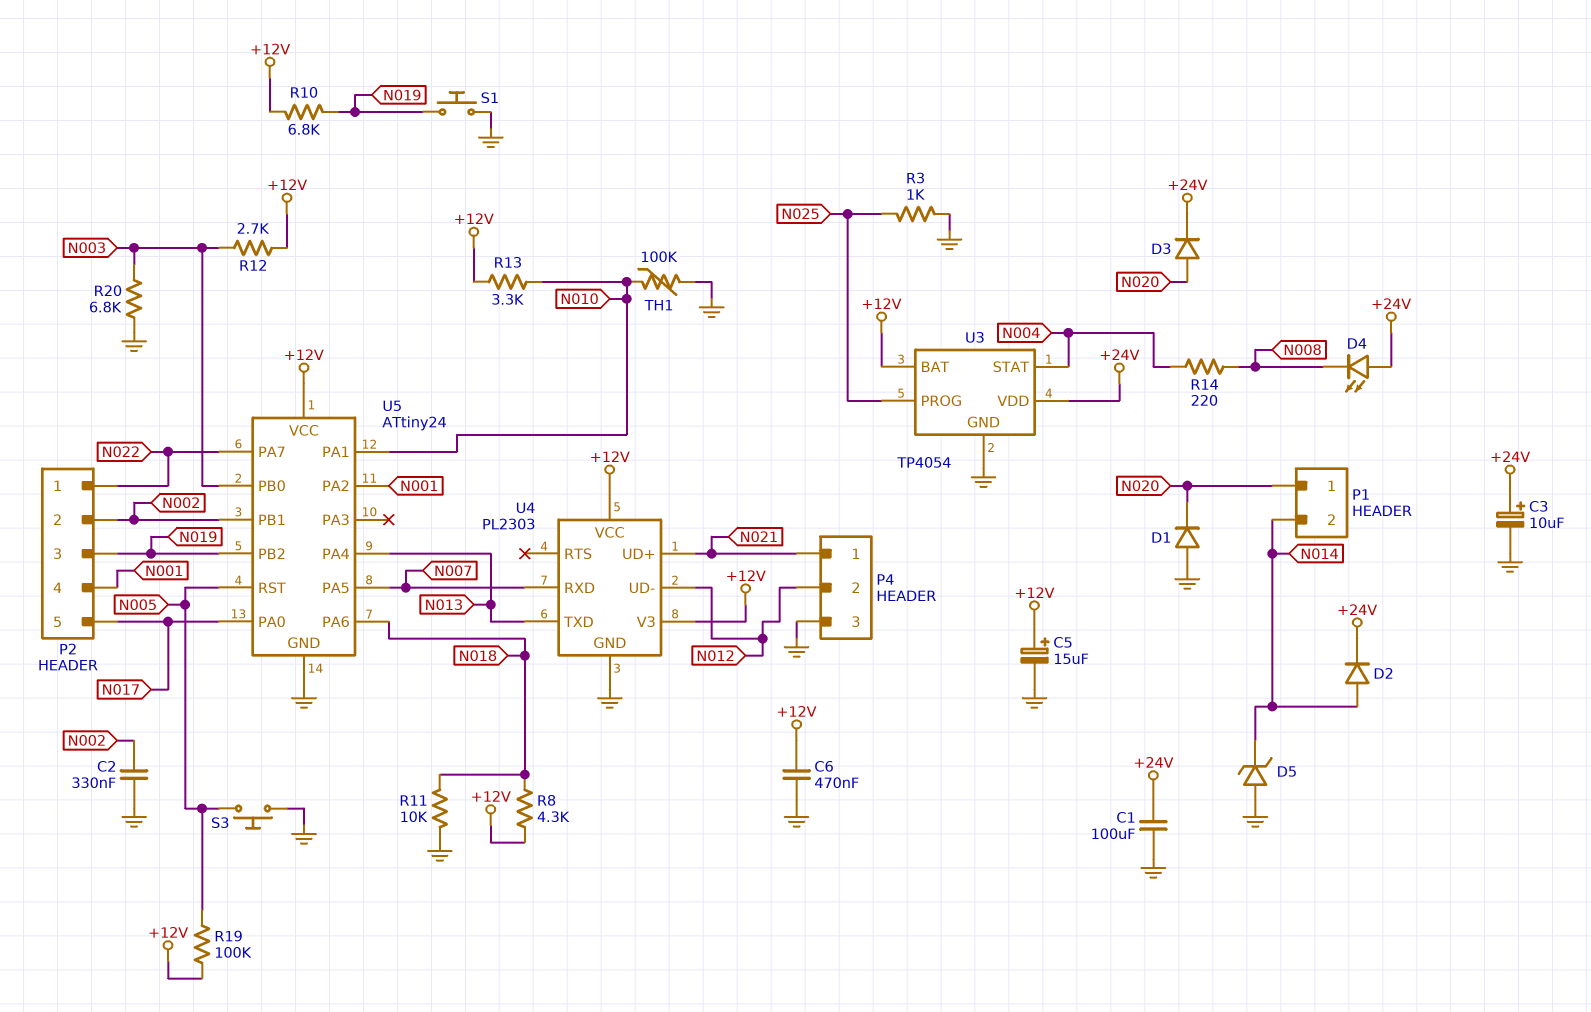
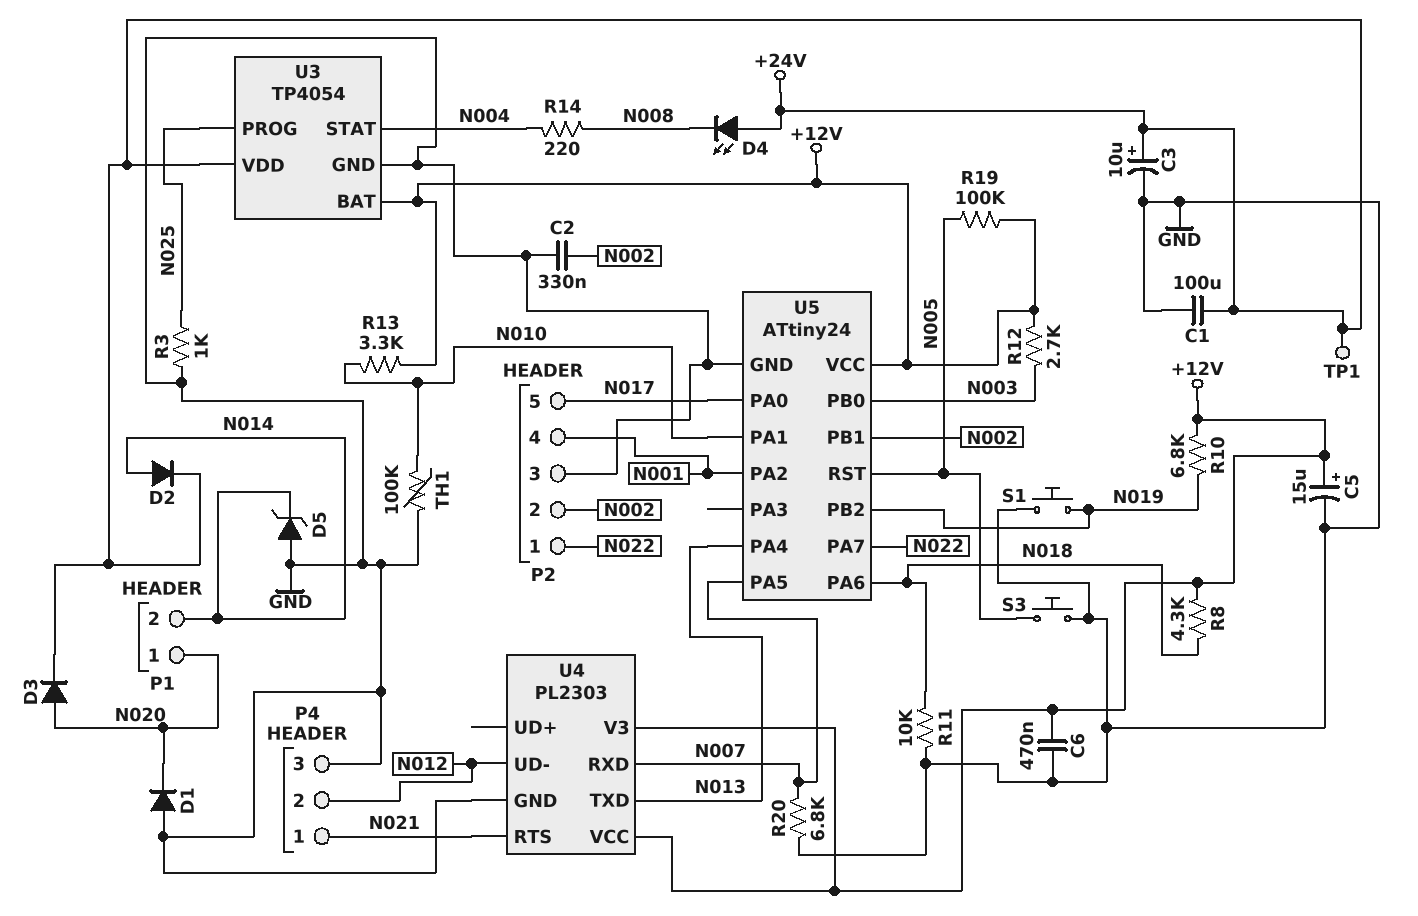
P2 pin 3: N019 -> GND
R20: 6.8k (GND, N003) -> 6.8k (GND, N007)
TP1: none -> test point (+24V)
U4 pin RTS: none -> N021
U4 pin UD+: N021 -> none

